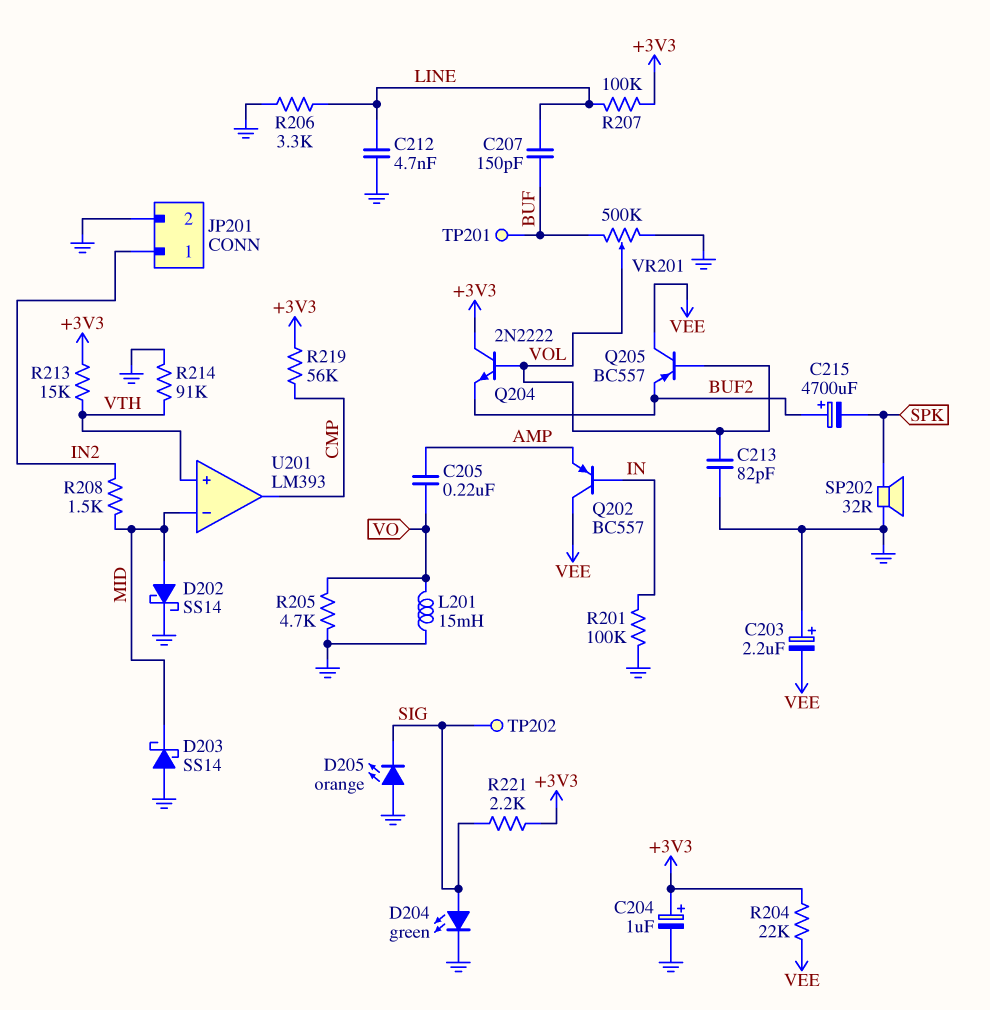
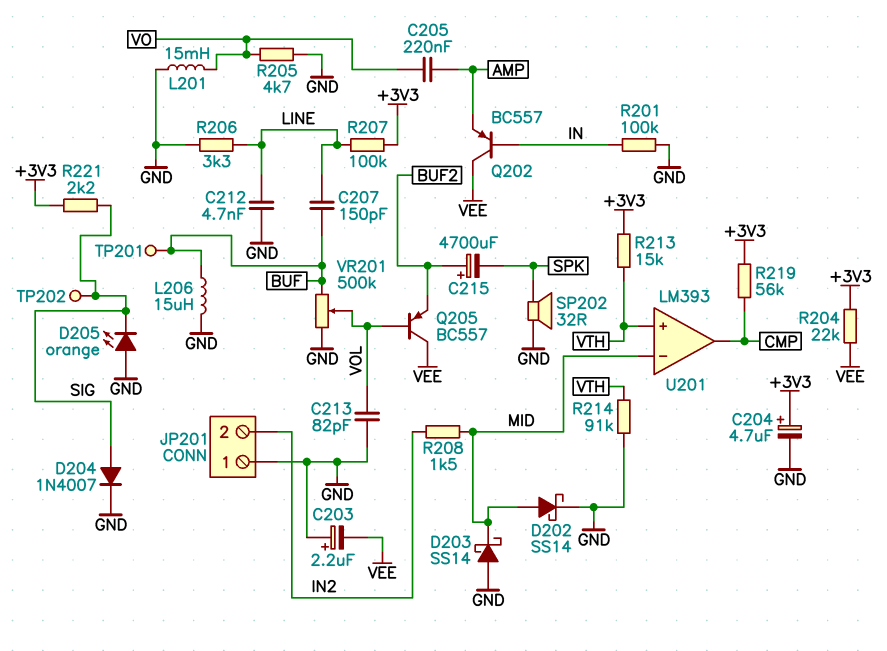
C204: 1uF (plus +3V3, minus GND) -> 4.7uF (plus +3V3, minus GND)
D204: LED green (A SIG, K GND) -> diode 1N4007 (A SIG, K GND)
JP201 pin 1: IN2 -> GND
JP201 pin 2: GND -> IN2
L206: none -> 15uH (BUF, GND)
Q204: NPN 2N2222 (B VOL, C +3V3, E BUF2) -> none

